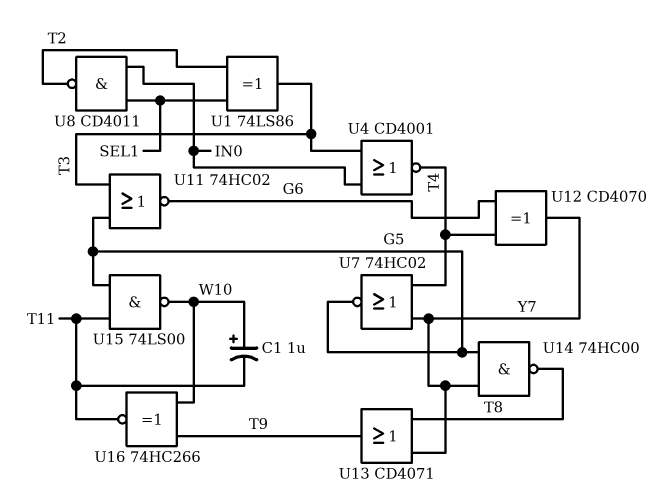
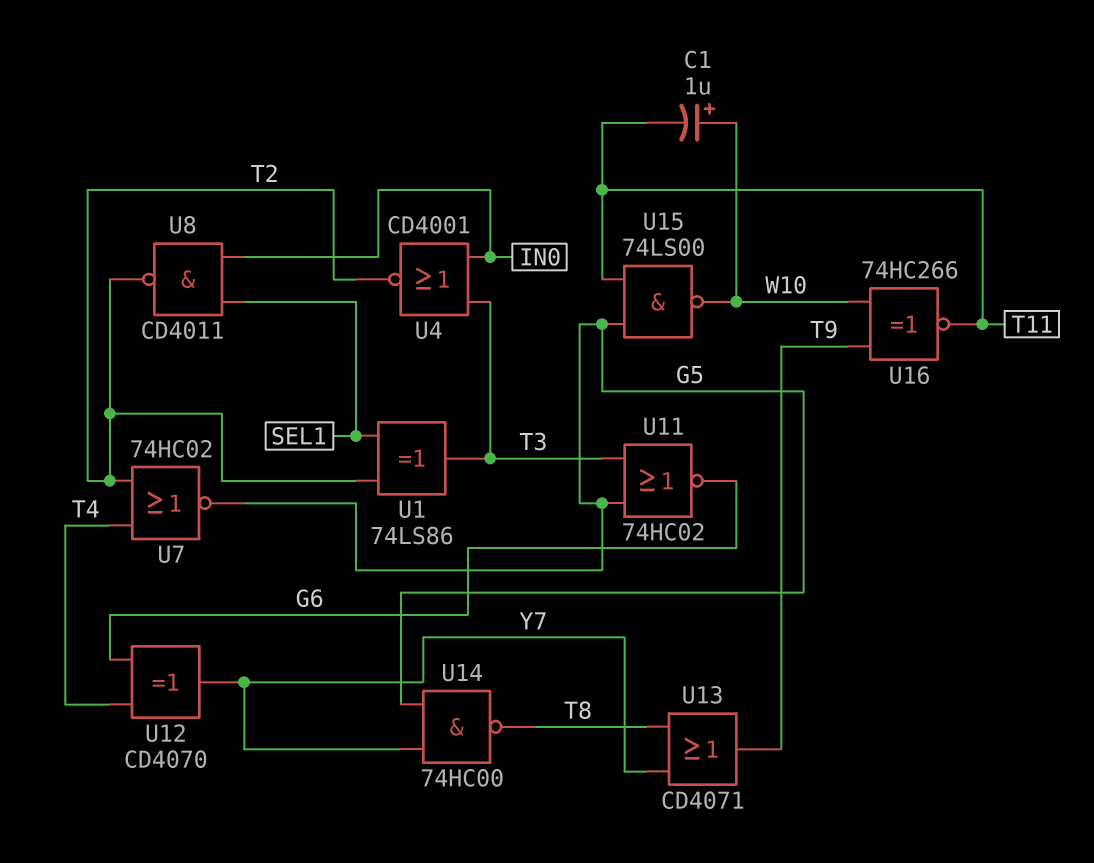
U4: NOR CD4001 (in IN0, in T3, out T4) -> NOR CD4001 (in IN0, in T3, out T2)
U7: NOR 74HC02 (in T4, in Y7, out G5) -> NOR 74HC02 (in T2, in T4, out G5)

